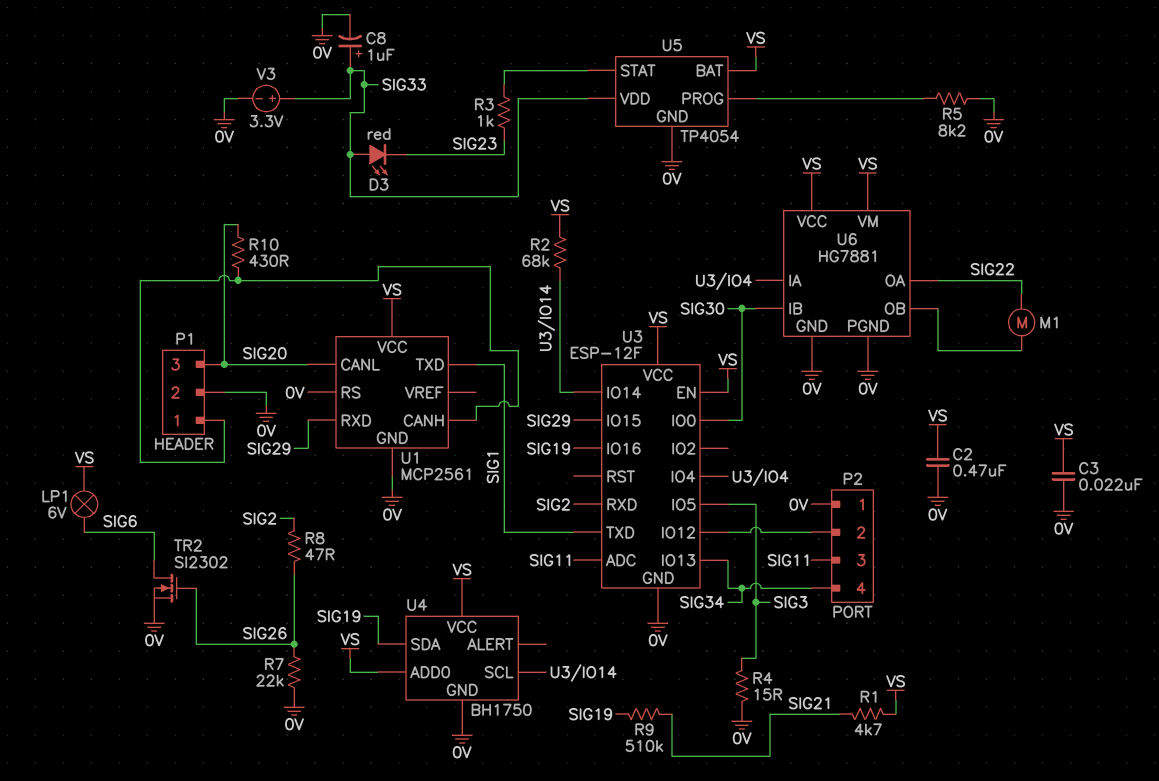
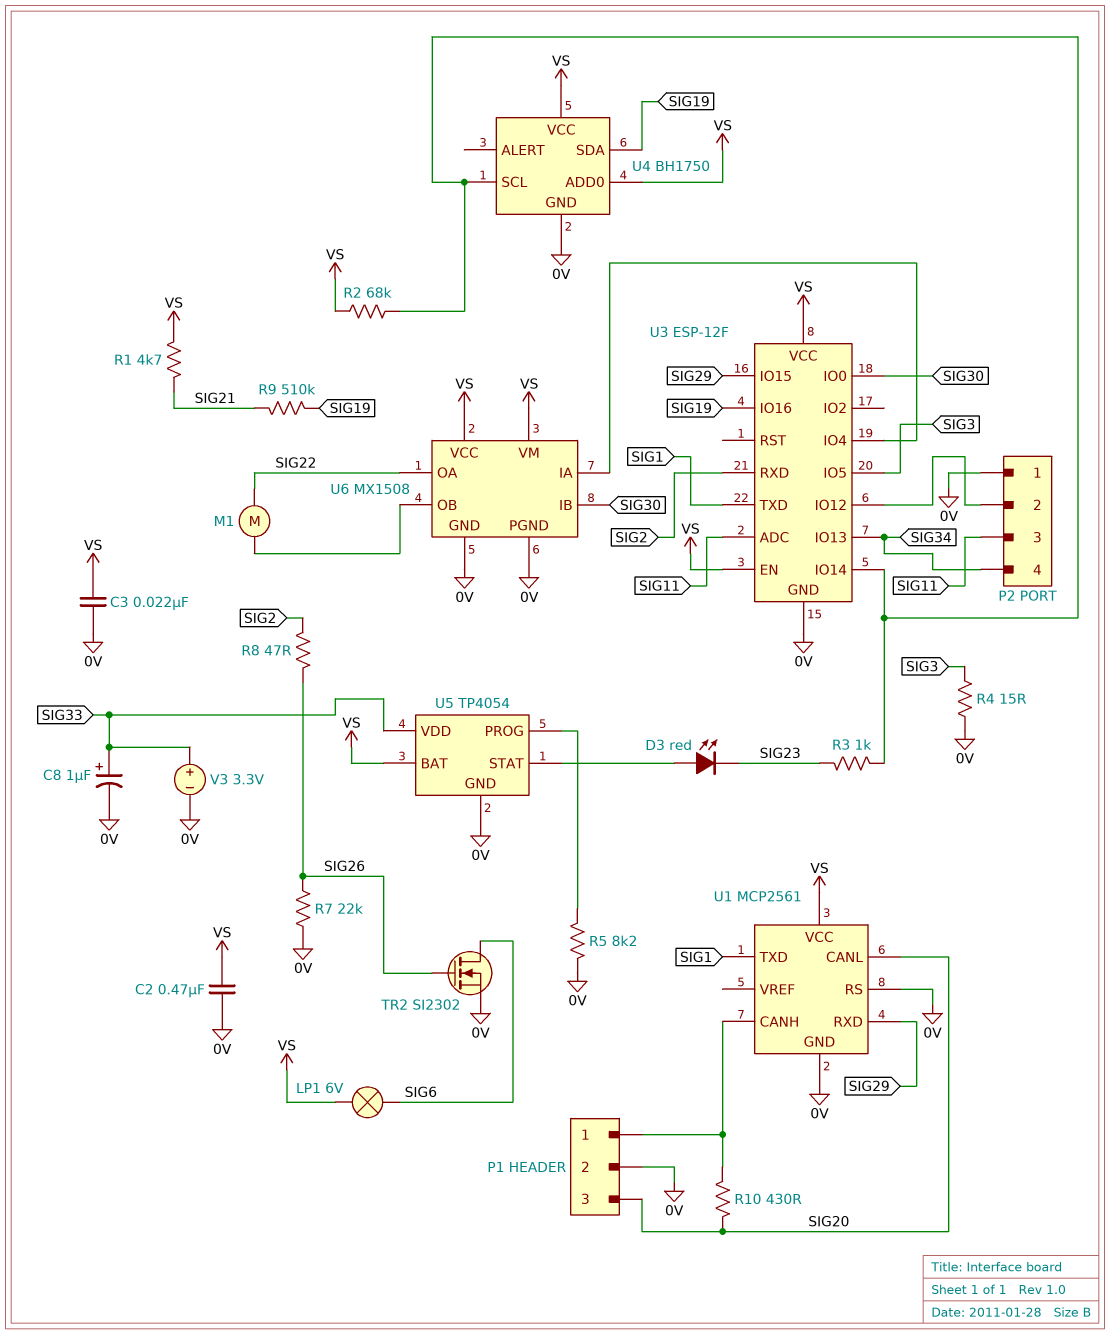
D3: LED red (A SIG33, K SIG23) -> LED red (A U5/STAT, K SIG23)
R3: 1k (SIG23, U5/STAT) -> 1k (SIG23, U3/IO14)
U6: HG7881 -> MX1508

